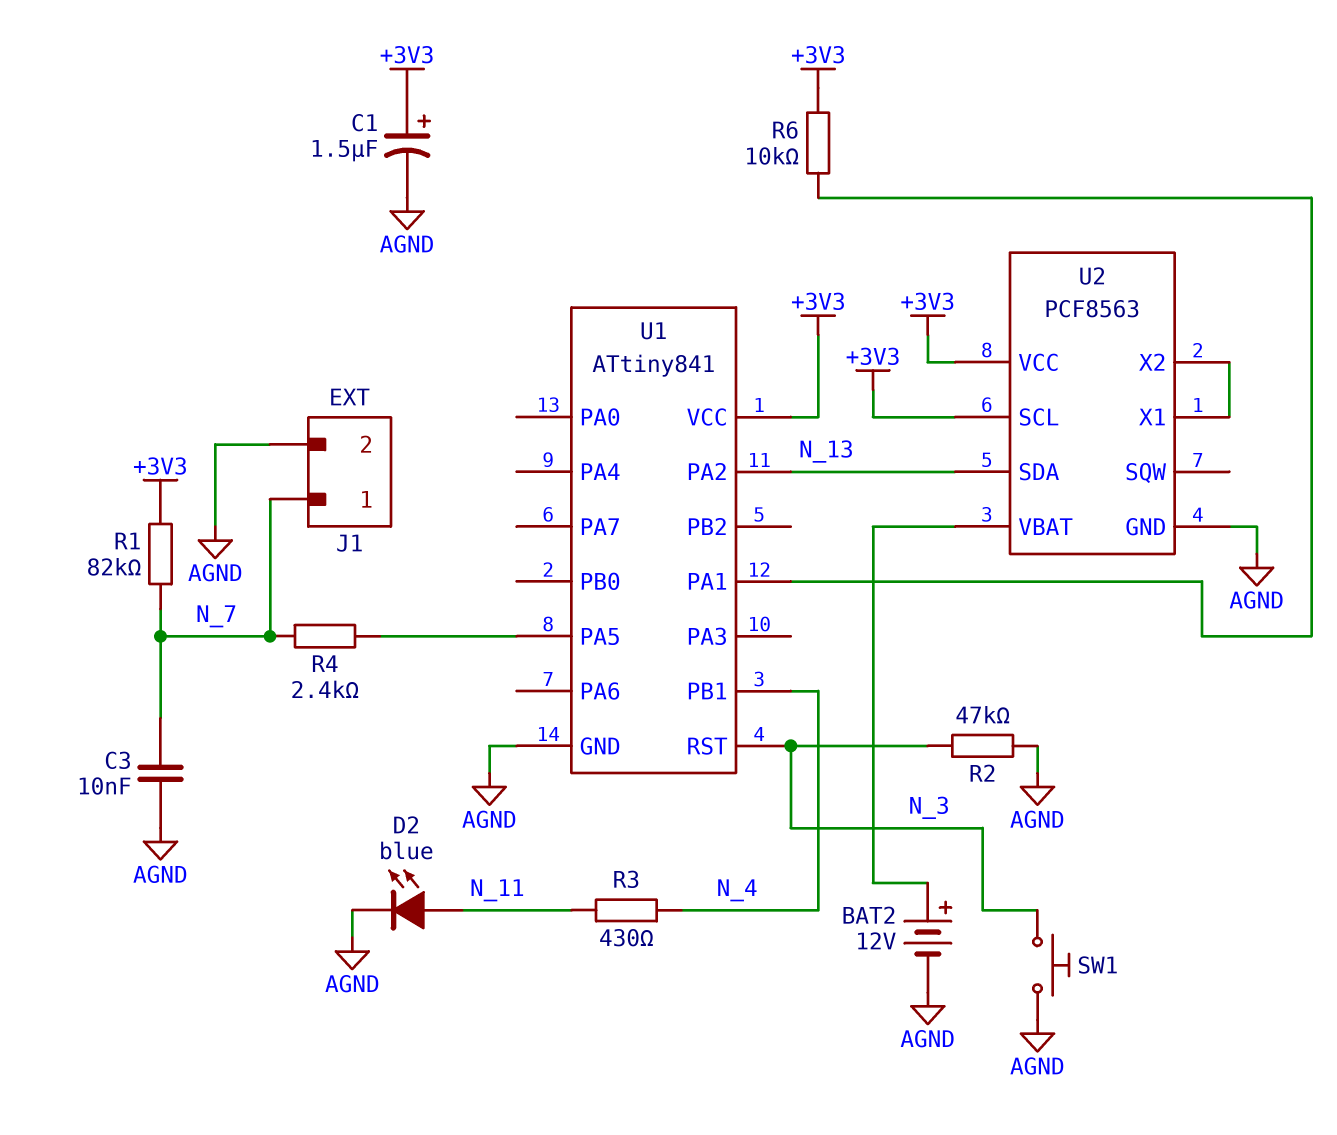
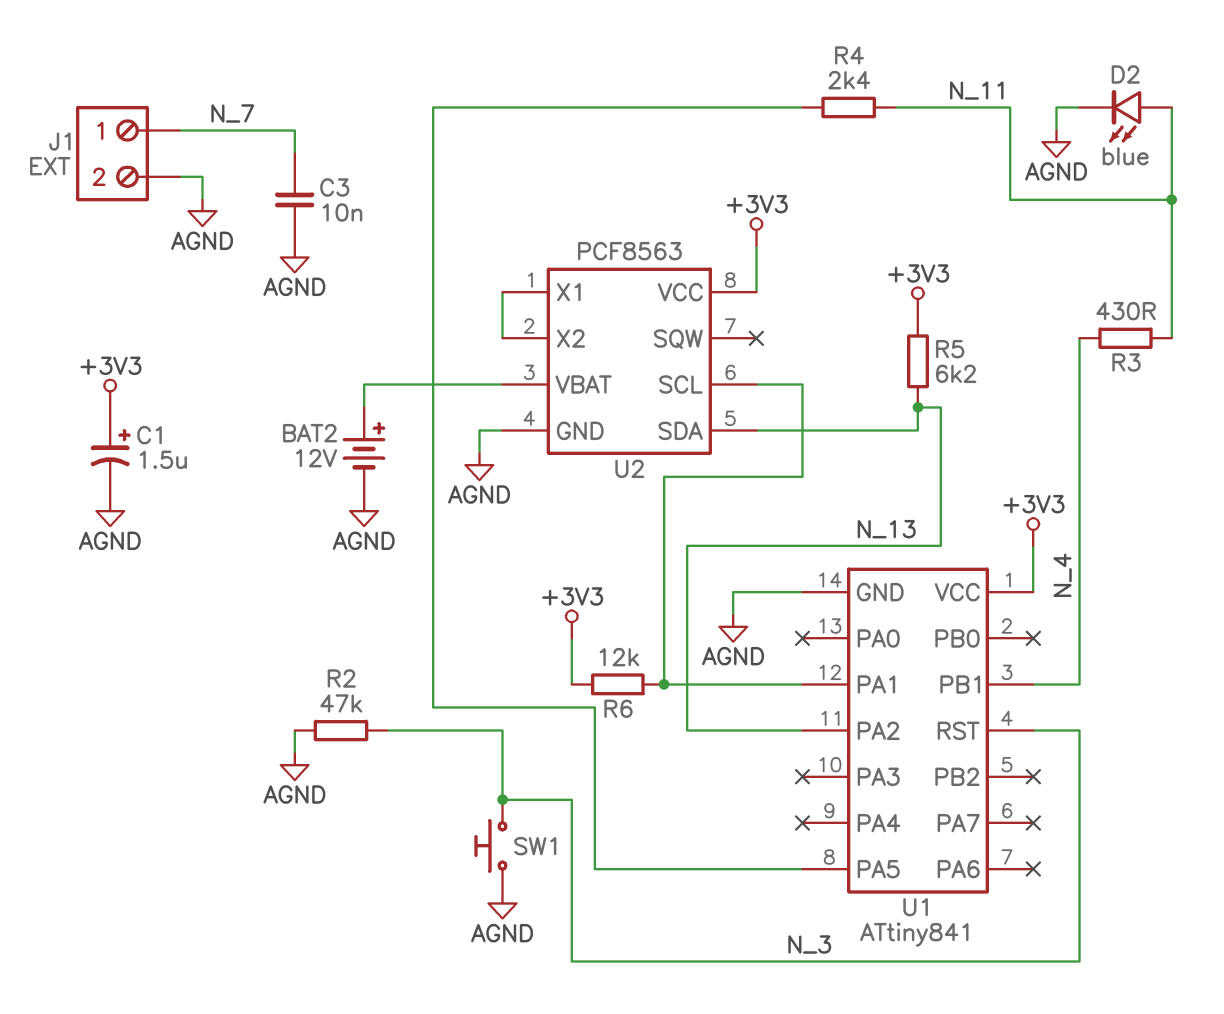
R1: 82k (+3V3, N_7) -> none
R4: 2.4k (N_7, U1/PA5) -> 2.4k (N_11, U1/PA5)
R5: none -> 6.2k (+3V3, N_13)
R6: 10k (+3V3, U1/PA1) -> 12k (+3V3, U1/PA1)
U2 pin SCL: +3V3 -> U1/PA1

